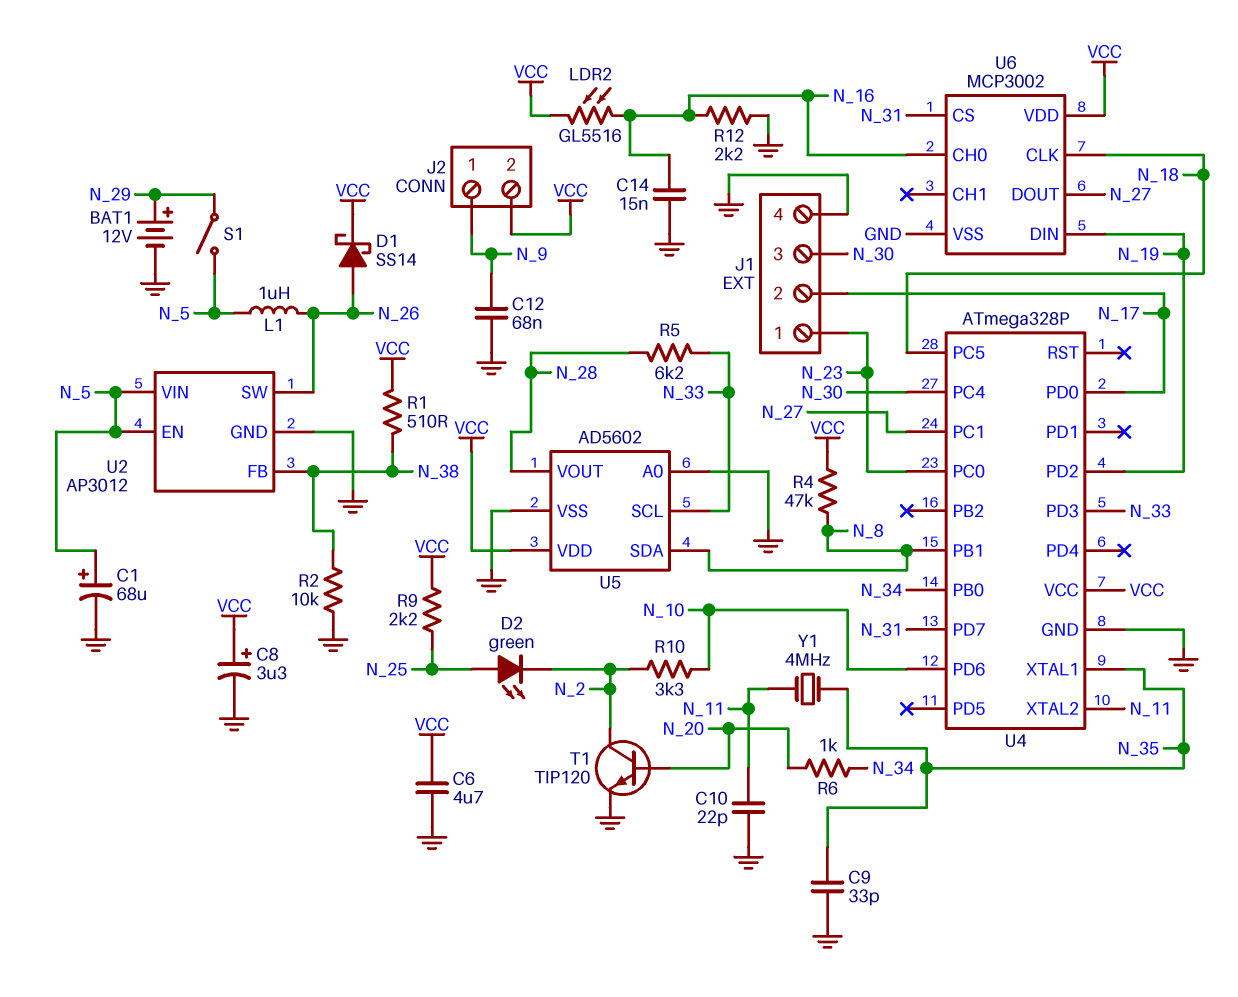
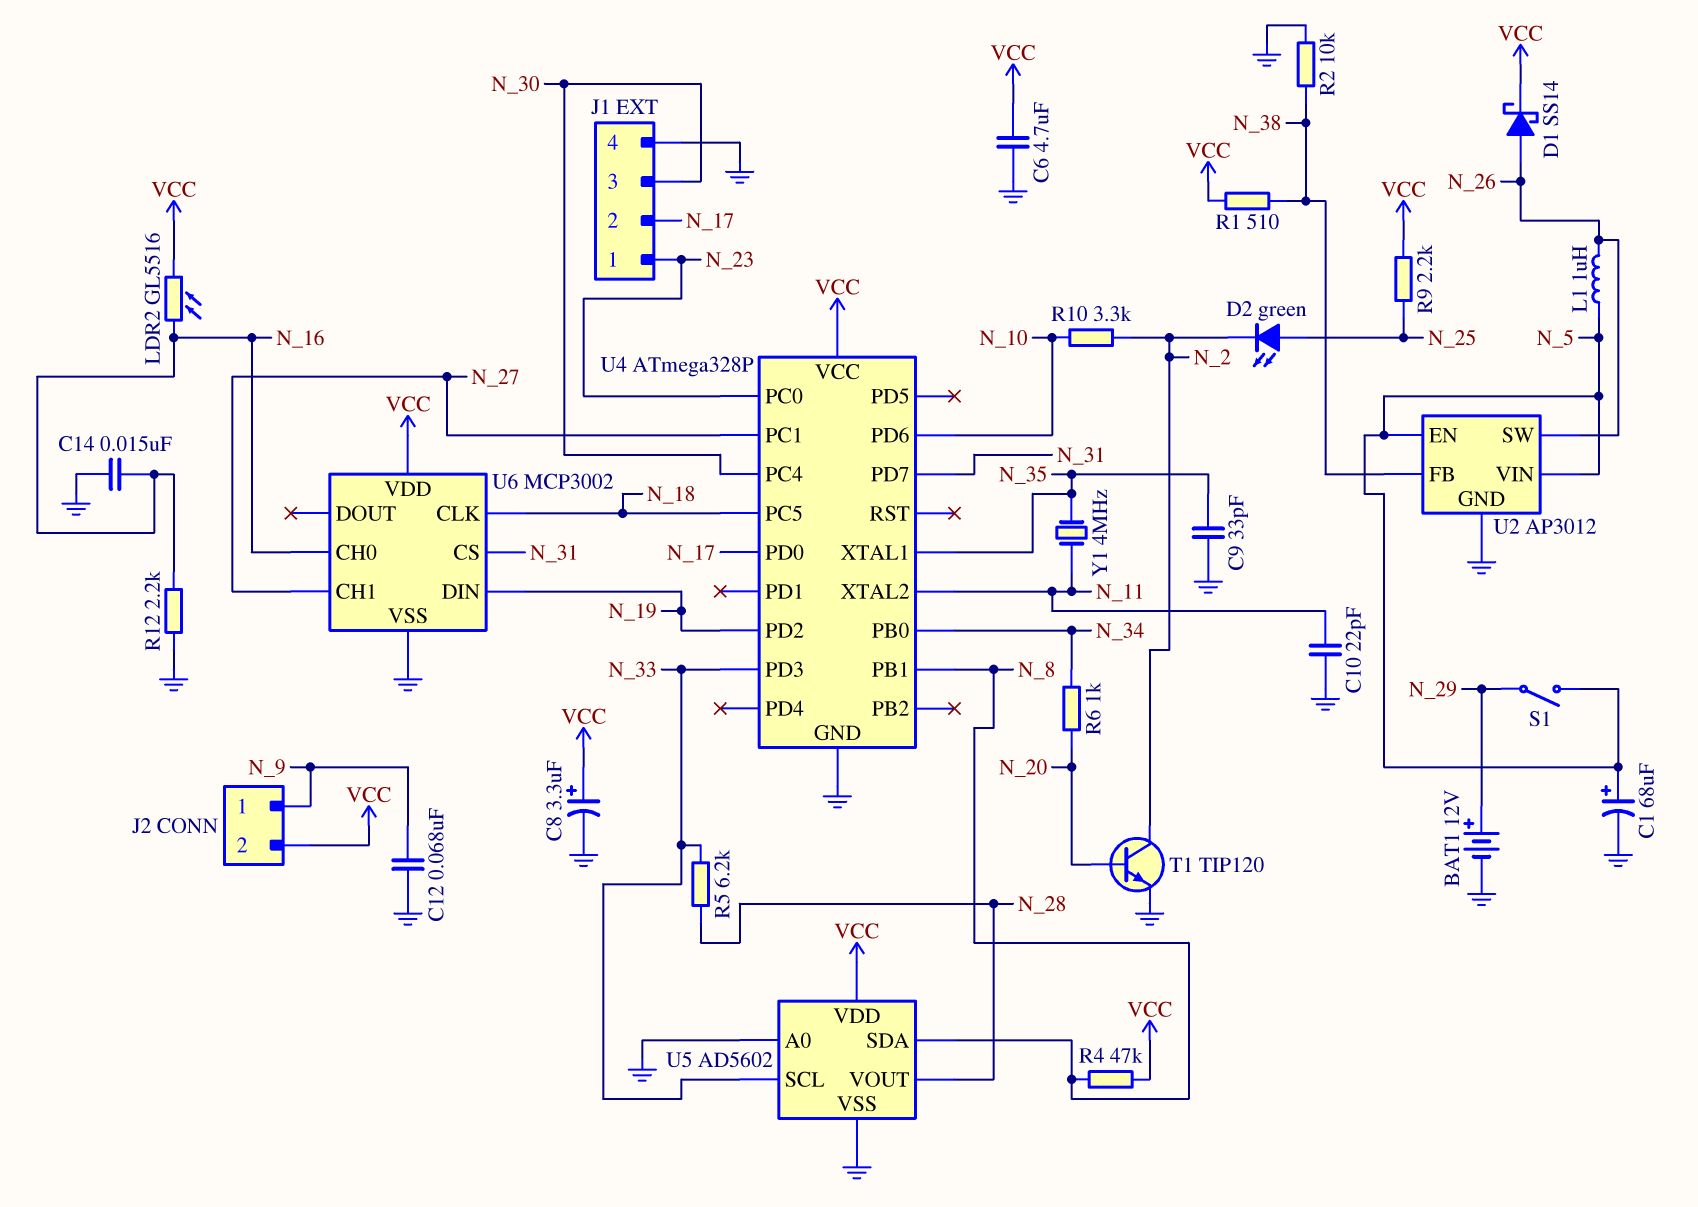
U6 pin CH1: none -> N_27
U6 pin DOUT: N_27 -> none

